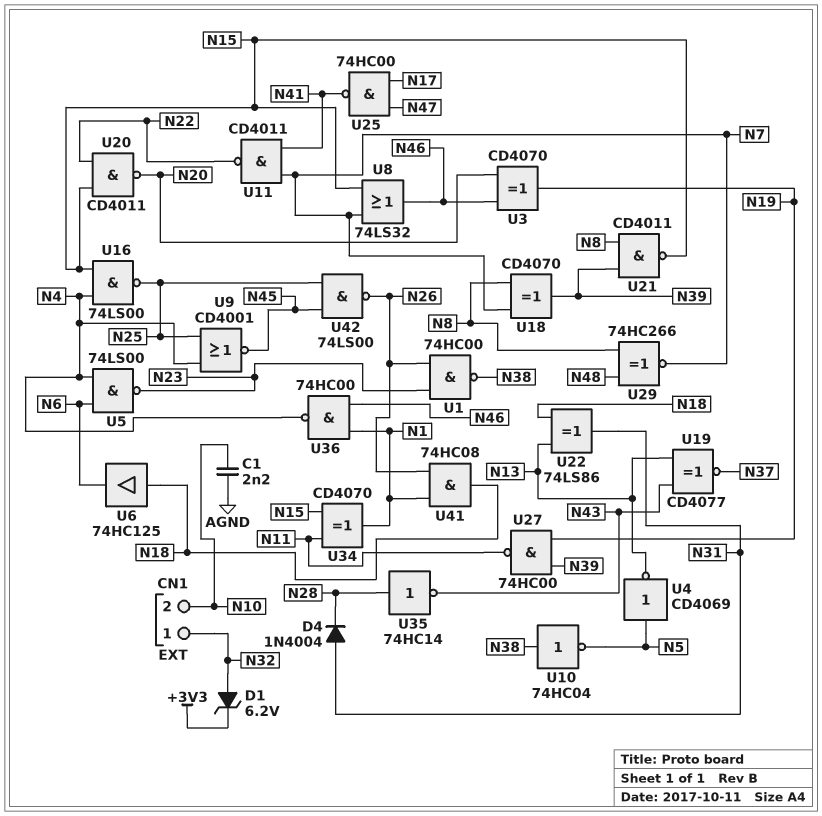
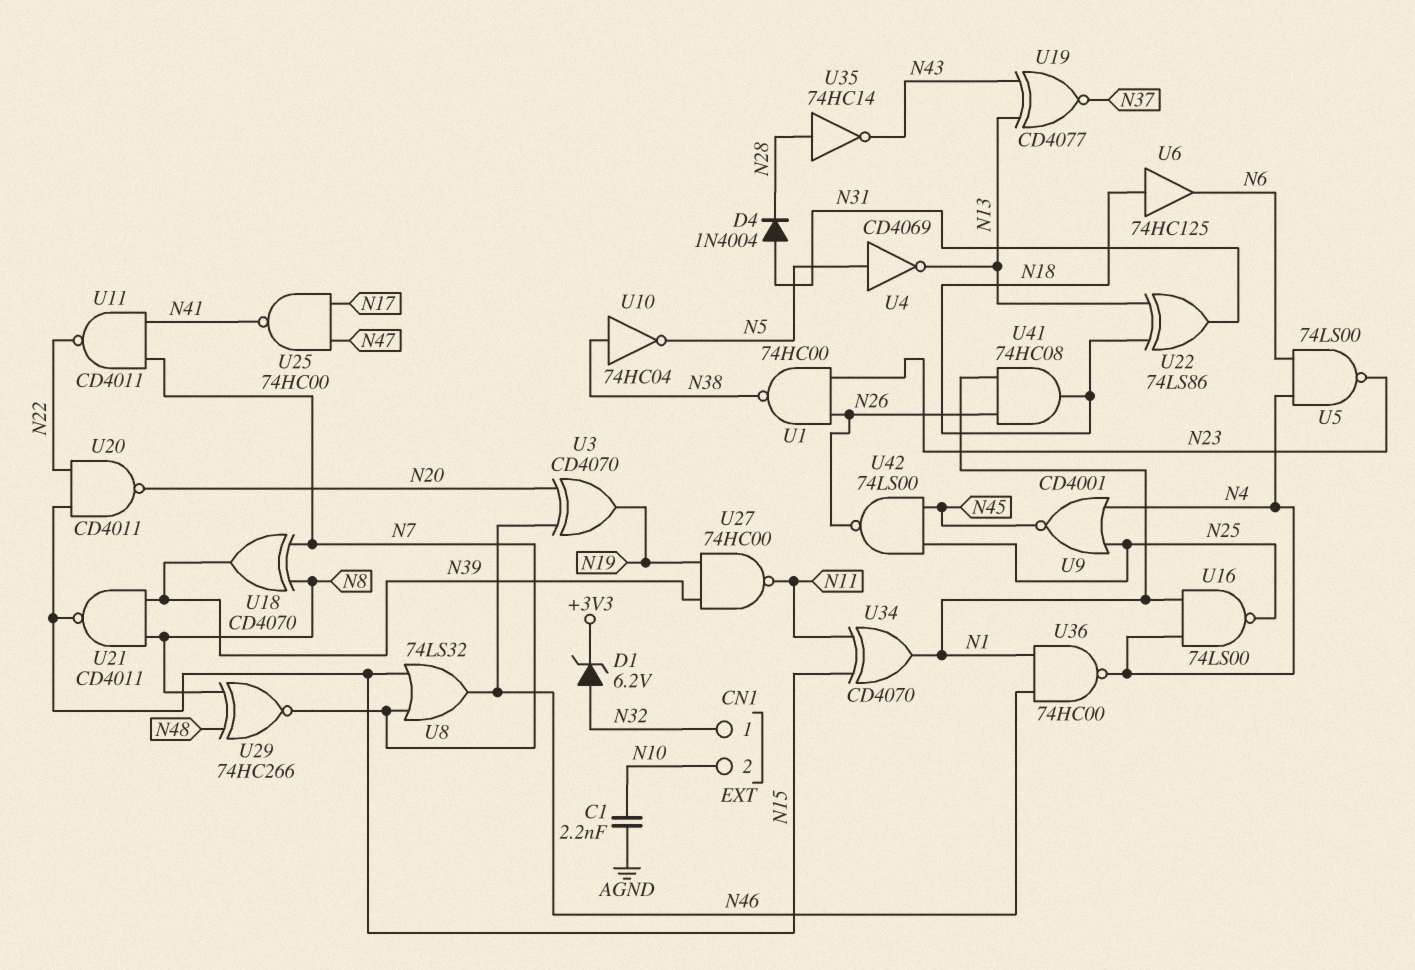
U16: NAND 74LS00 (in N4, in N15, out N25) -> NAND 74LS00 (in N1, in N4, out N25)

